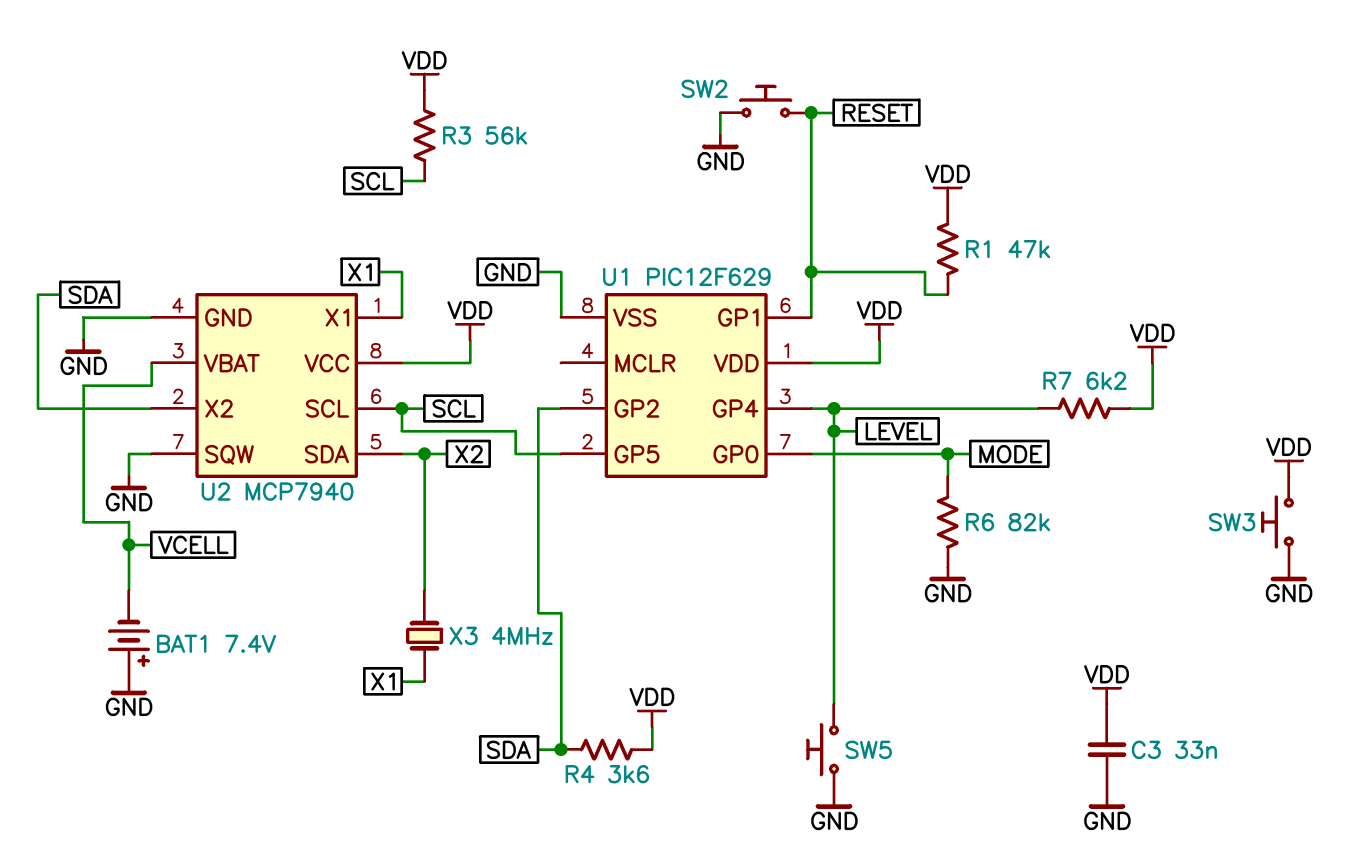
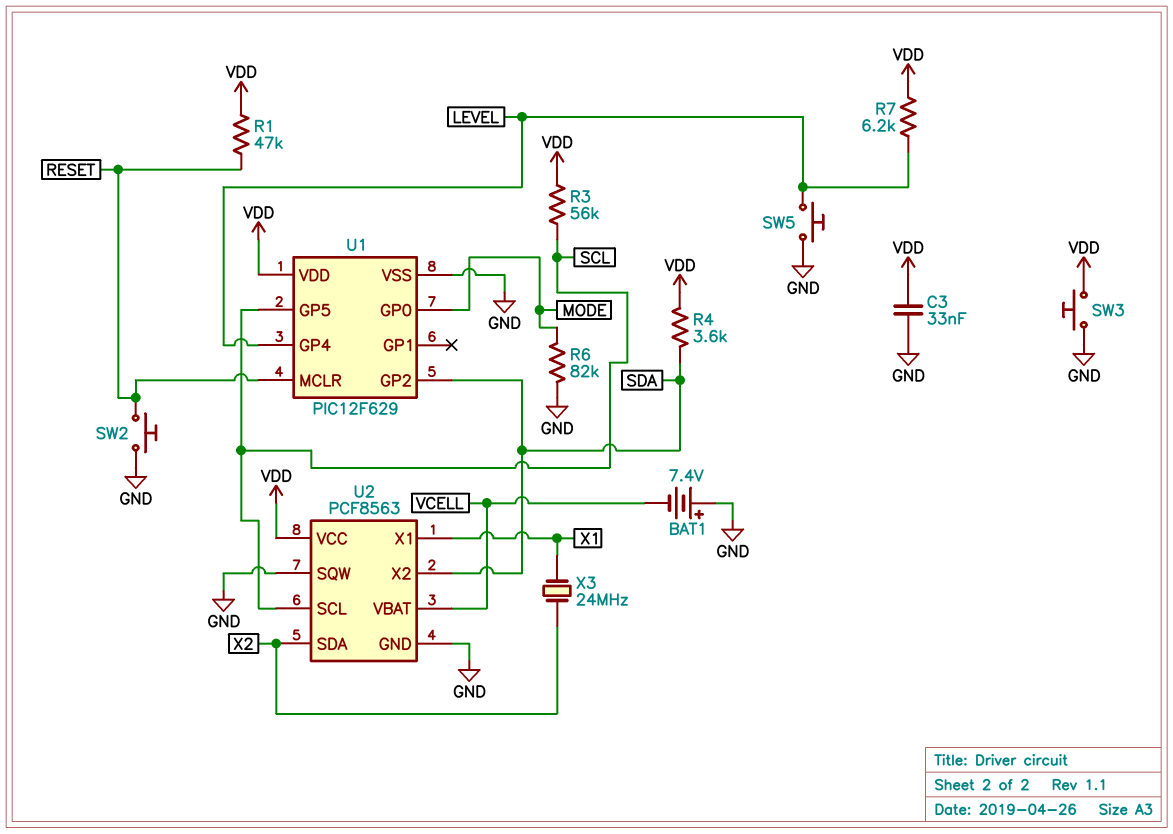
U1 pin GP1: RESET -> none
U1 pin MCLR: none -> RESET
U2: MCP7940 -> PCF8563
X3: 4MHz (X1, X2) -> 24MHz (X1, X2)

